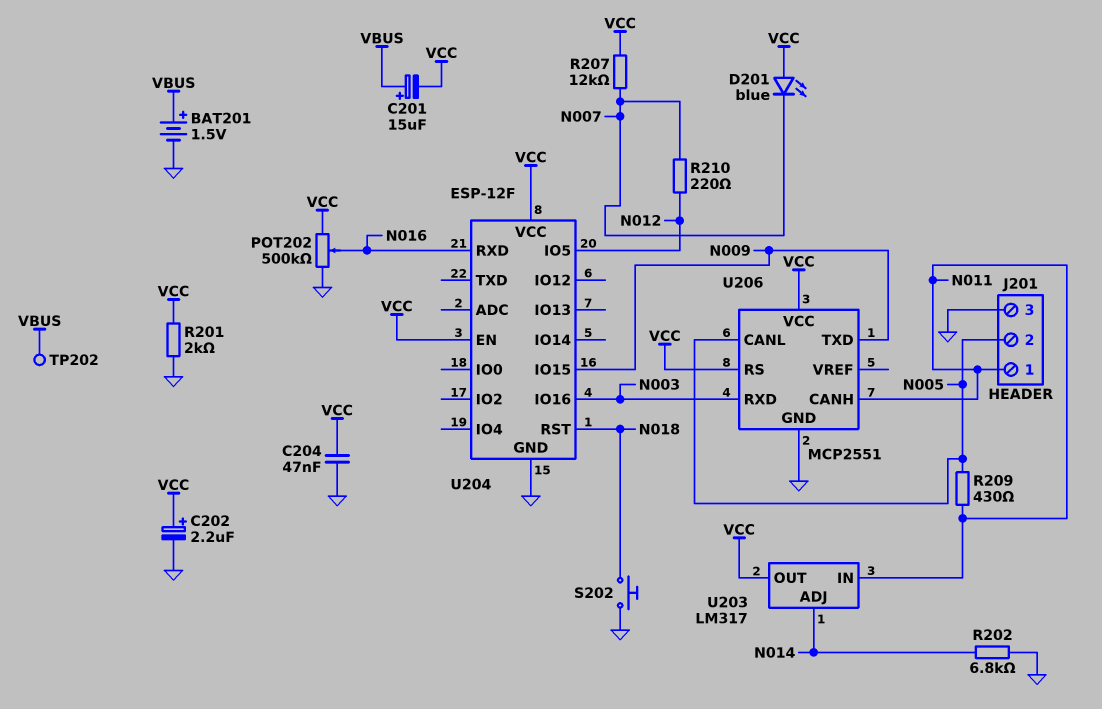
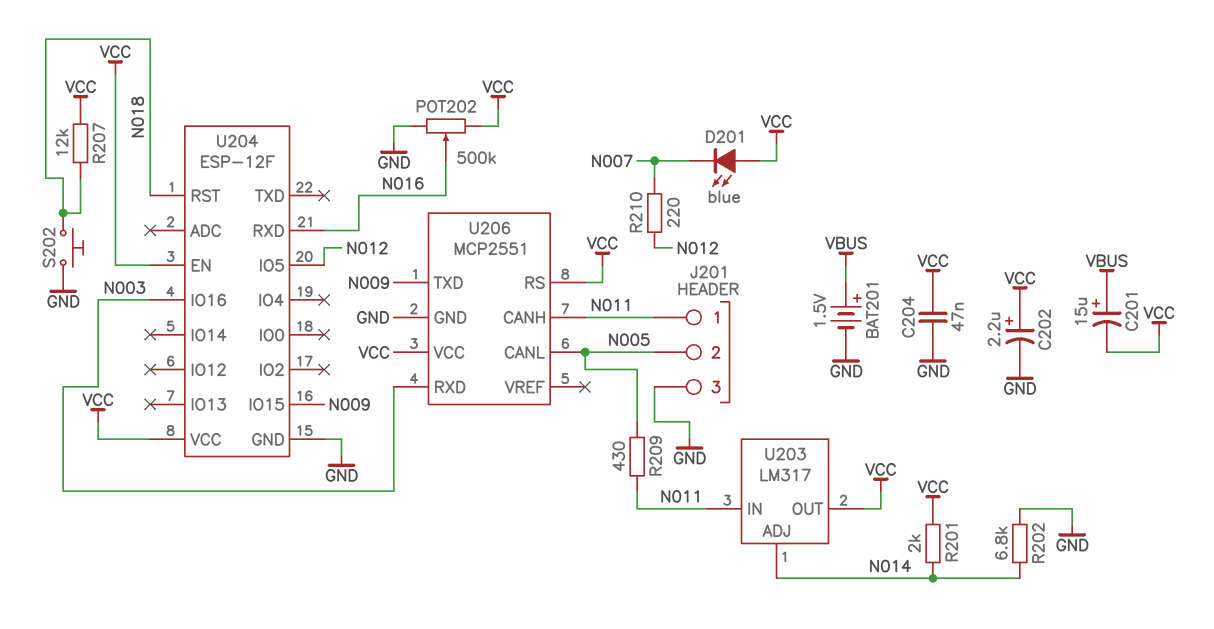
R201: 2k (GND, VCC) -> 2k (N014, VCC)
R207: 12k (N007, VCC) -> 12k (N018, VCC)
TP202: test point (VBUS) -> none

